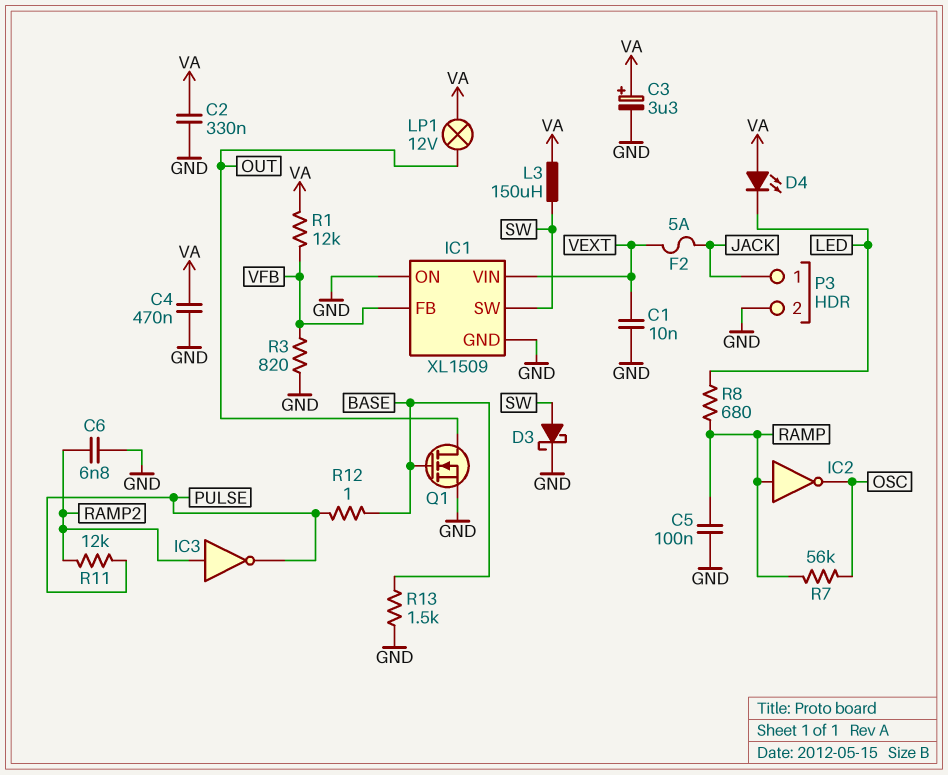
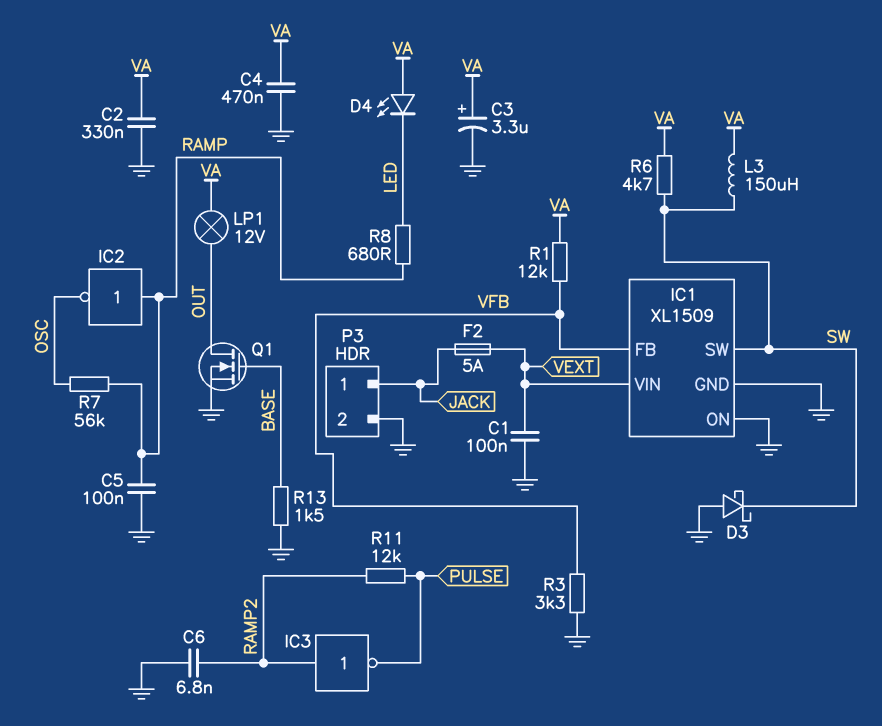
C1: 10nF (GND, VEXT) -> 100nF (GND, VEXT)
D3: schottky (A SW, K GND) -> schottky (A GND, K SW)
R3: 820 (GND, VFB) -> 3.3k (GND, VFB)
R6: none -> 4.7k (SW, VA)
R12: 1 (BASE, PULSE) -> none

